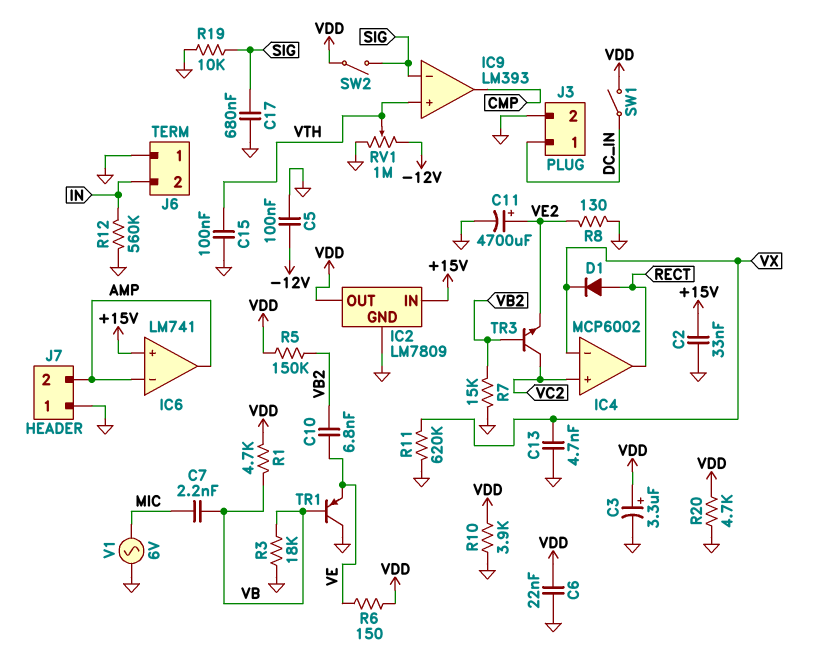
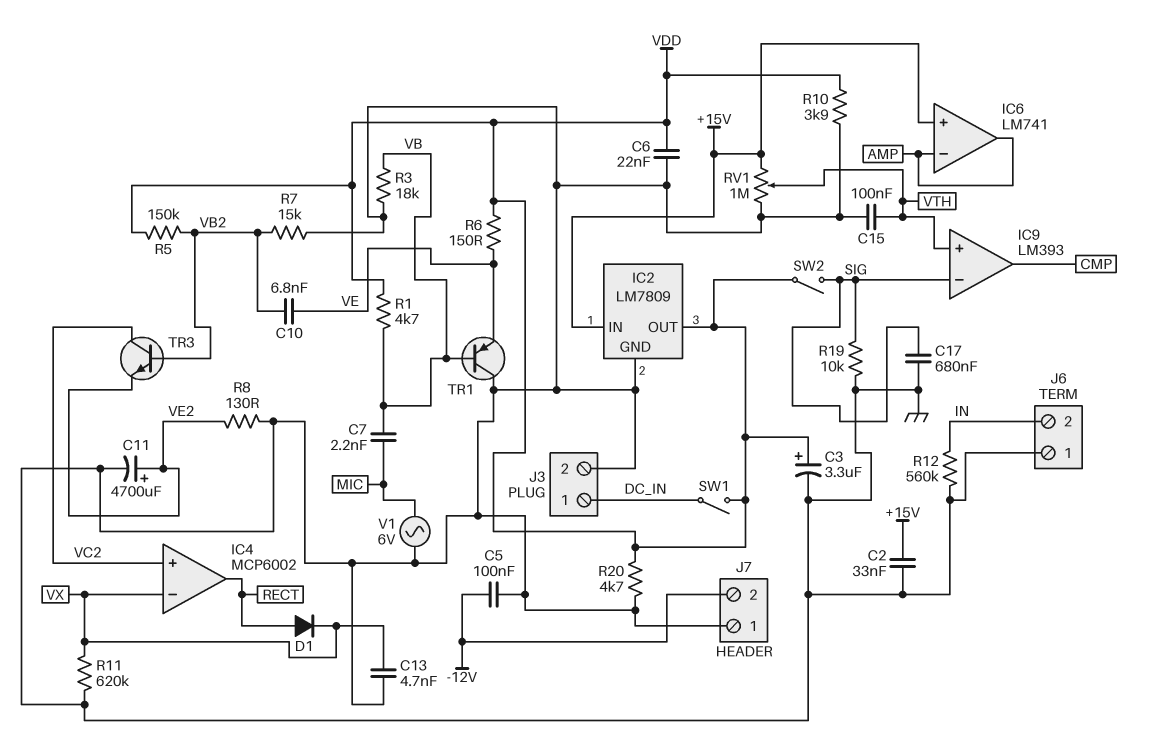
J7 pin 2: AMP -> -12V
RV1: 1M (-12V, GND, wiper VTH) -> 1M (+15V, GND, wiper VTH)

